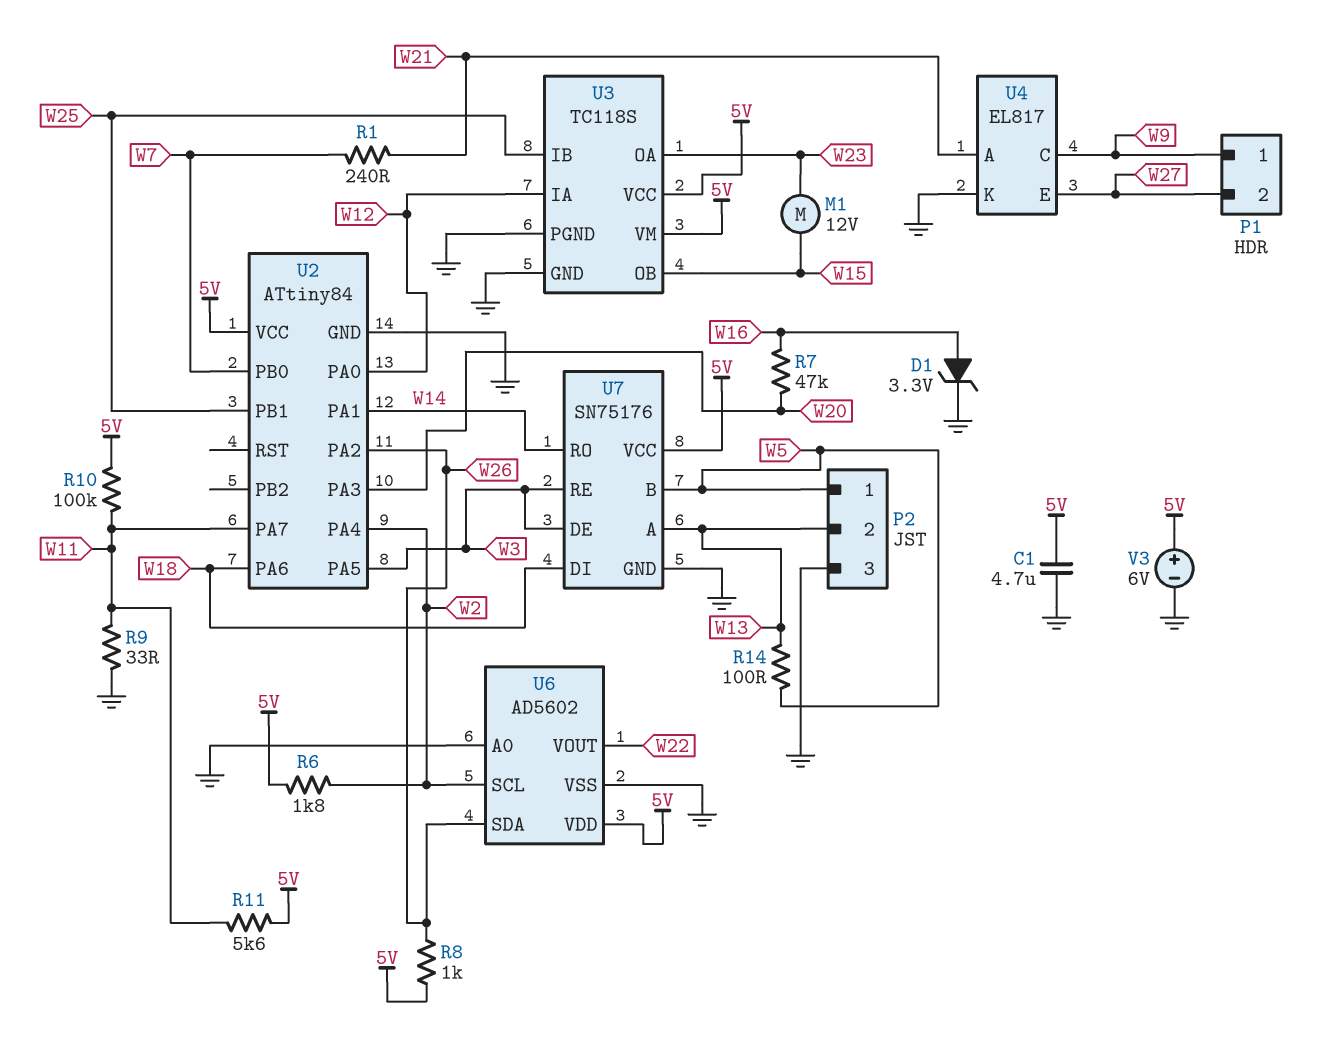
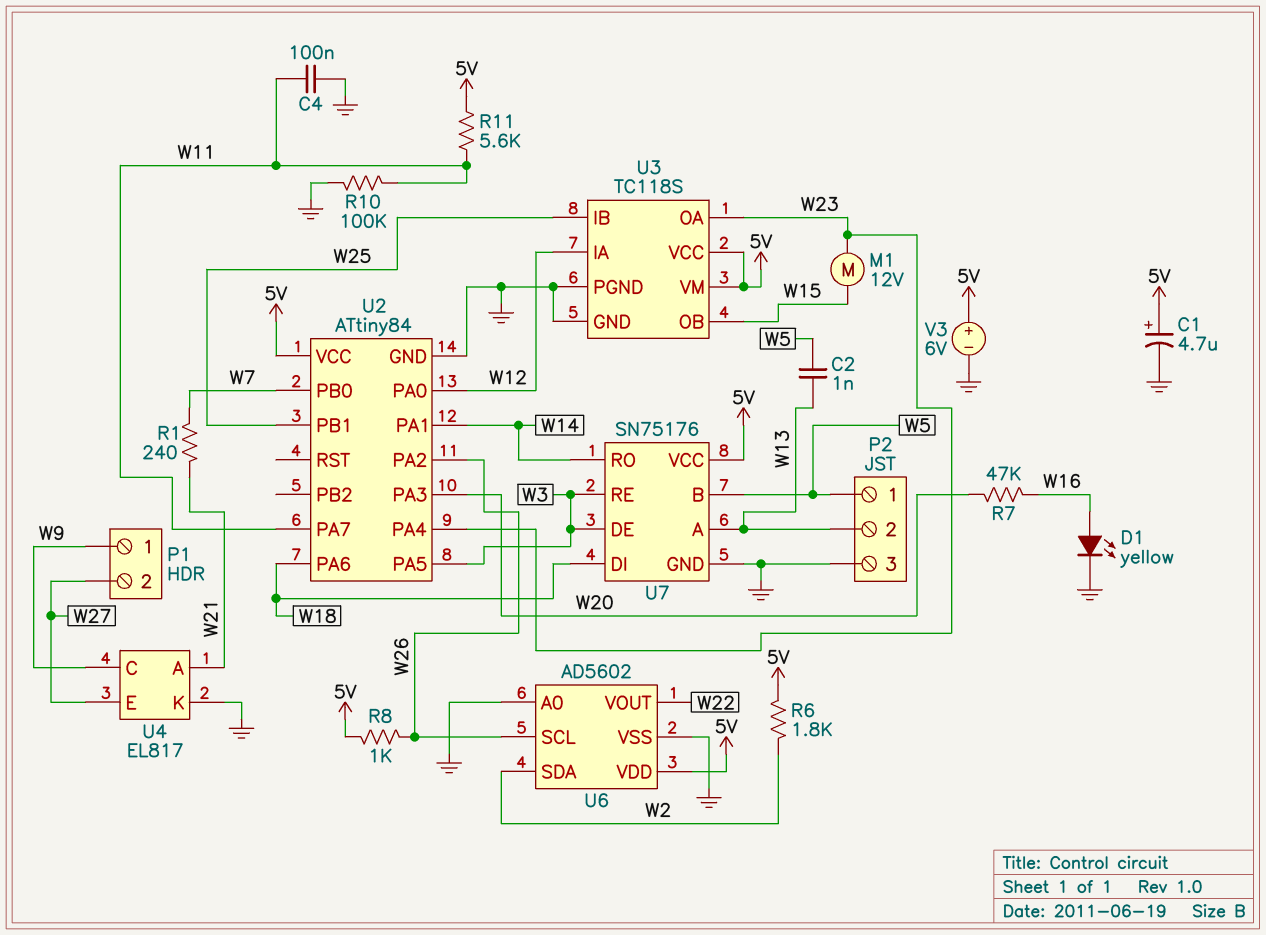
C1: 4.7uF (5V, GND) -> 4.7uF (plus 5V, minus GND)
C2: none -> 1nF (W5, W13)
C4: none -> 100nF (GND, W11)
D1: zener 3.3V (A W16, K GND) -> LED yellow (A W16, K GND)
R9: 33 (GND, W11) -> none
R10: 100k (5V, W11) -> 100k (GND, W11)
R14: 100 (W5, W13) -> none
U2 pin PA4: W2 -> W23
U6 pin SCL: W2 -> W26
U6 pin SDA: W26 -> W2

